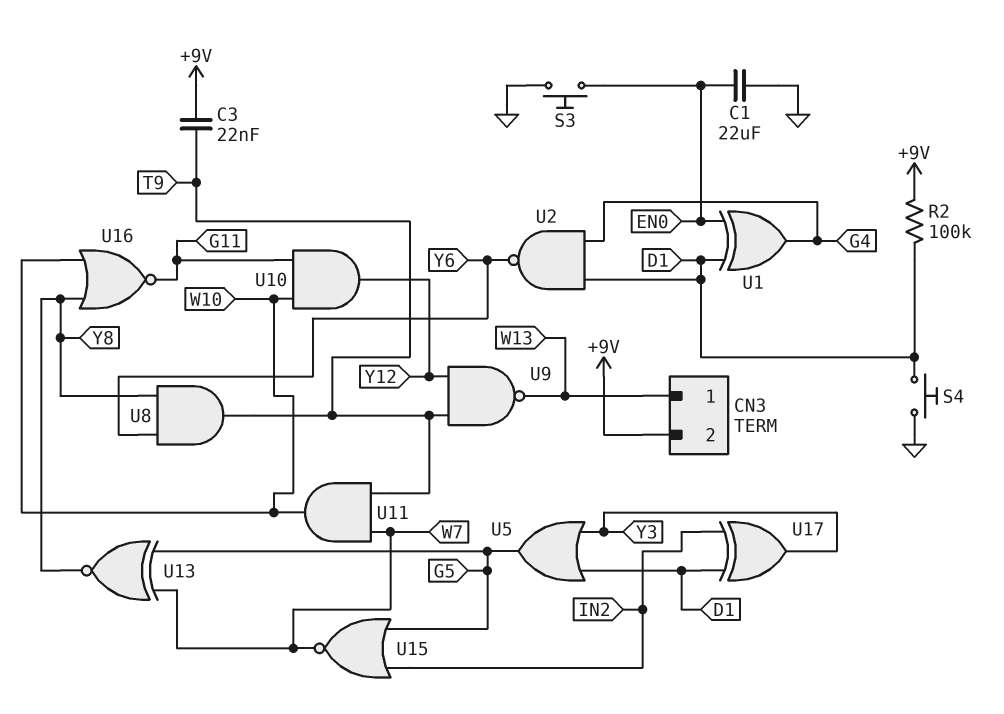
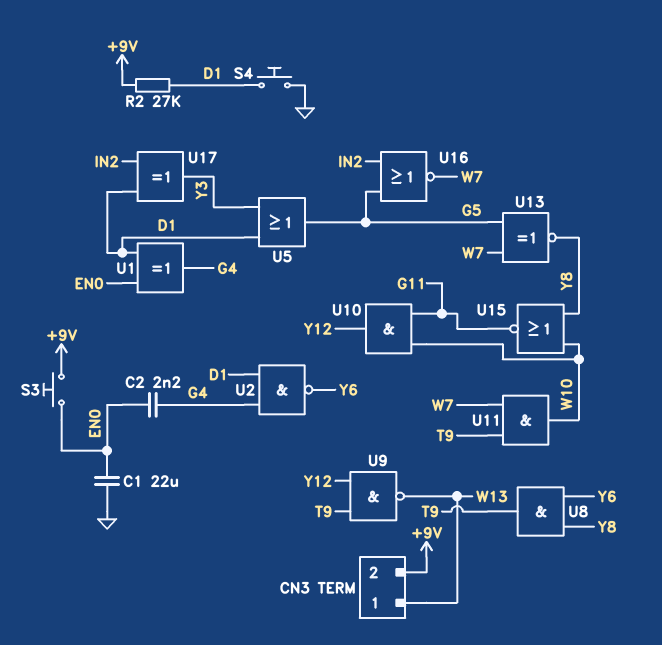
C2: none -> 2.2nF (EN0, G4)
C3: 22nF (+9V, T9) -> none
R2: 100k (+9V, D1) -> 27k (+9V, D1)
S3: button (EN0, GND) -> button (+9V, EN0)
U15: NOR (in G5, in IN2, out W7) -> NOR (in W10, in Y8, out G11)
U16: NOR (in W10, in Y8, out G11) -> NOR (in G5, in IN2, out W7)

